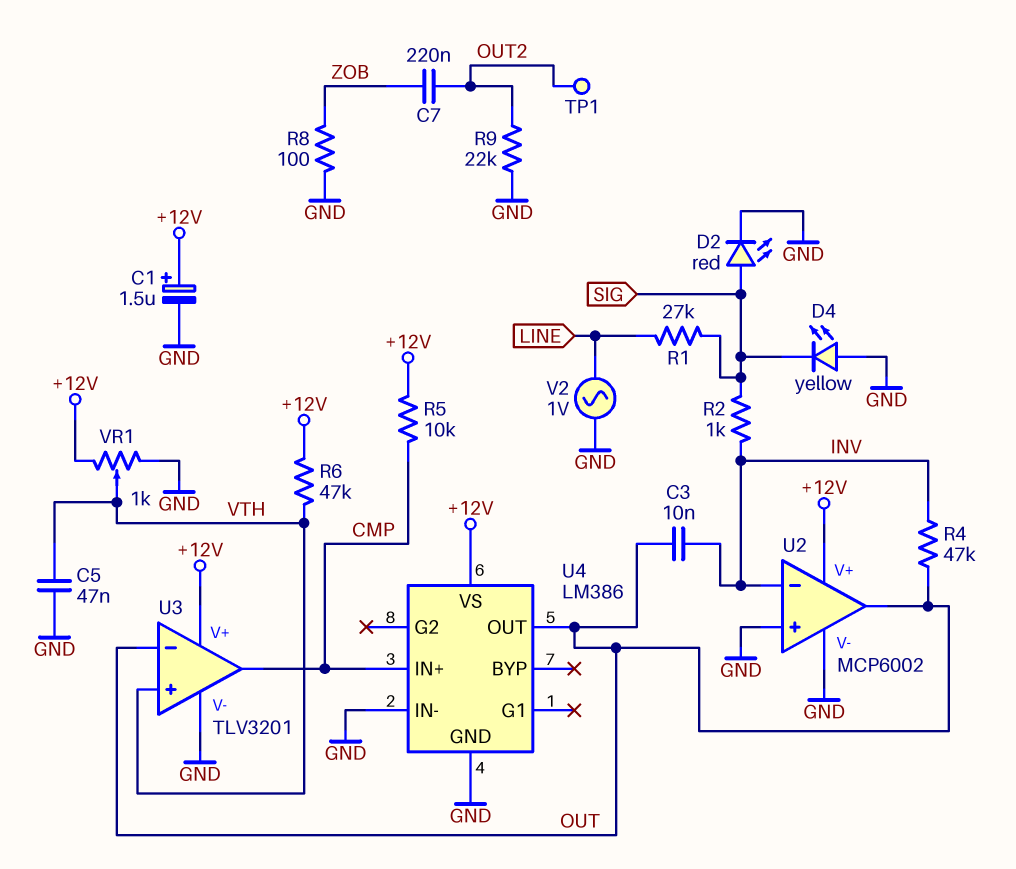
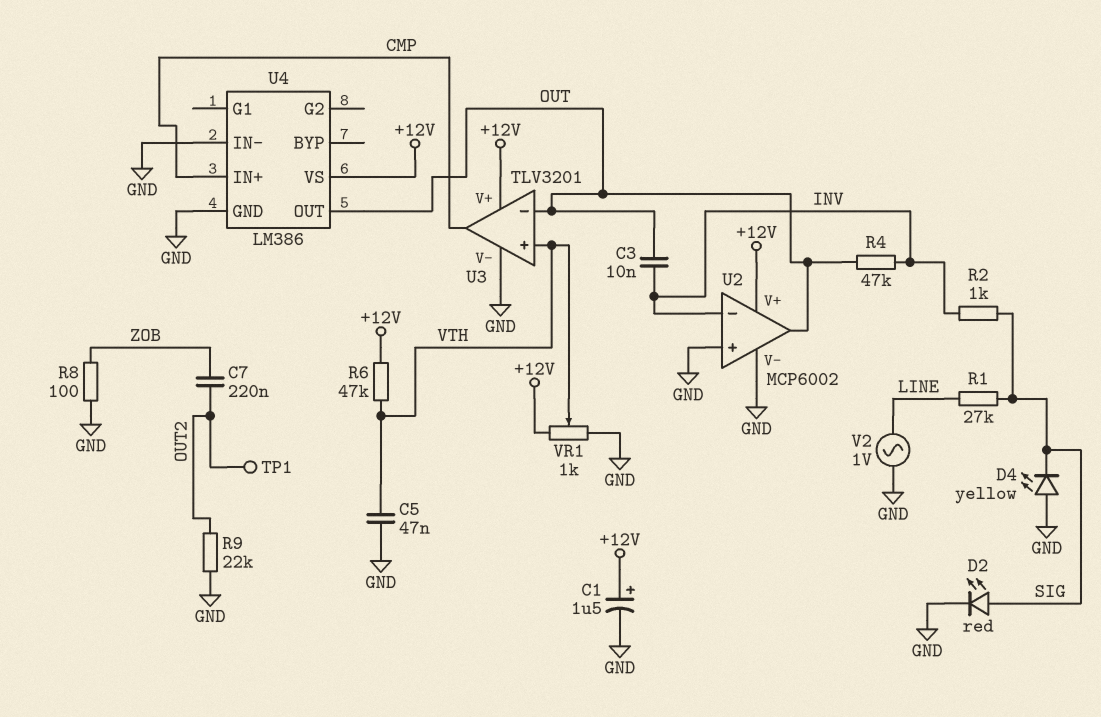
R5: 10k (+12V, CMP) -> none

